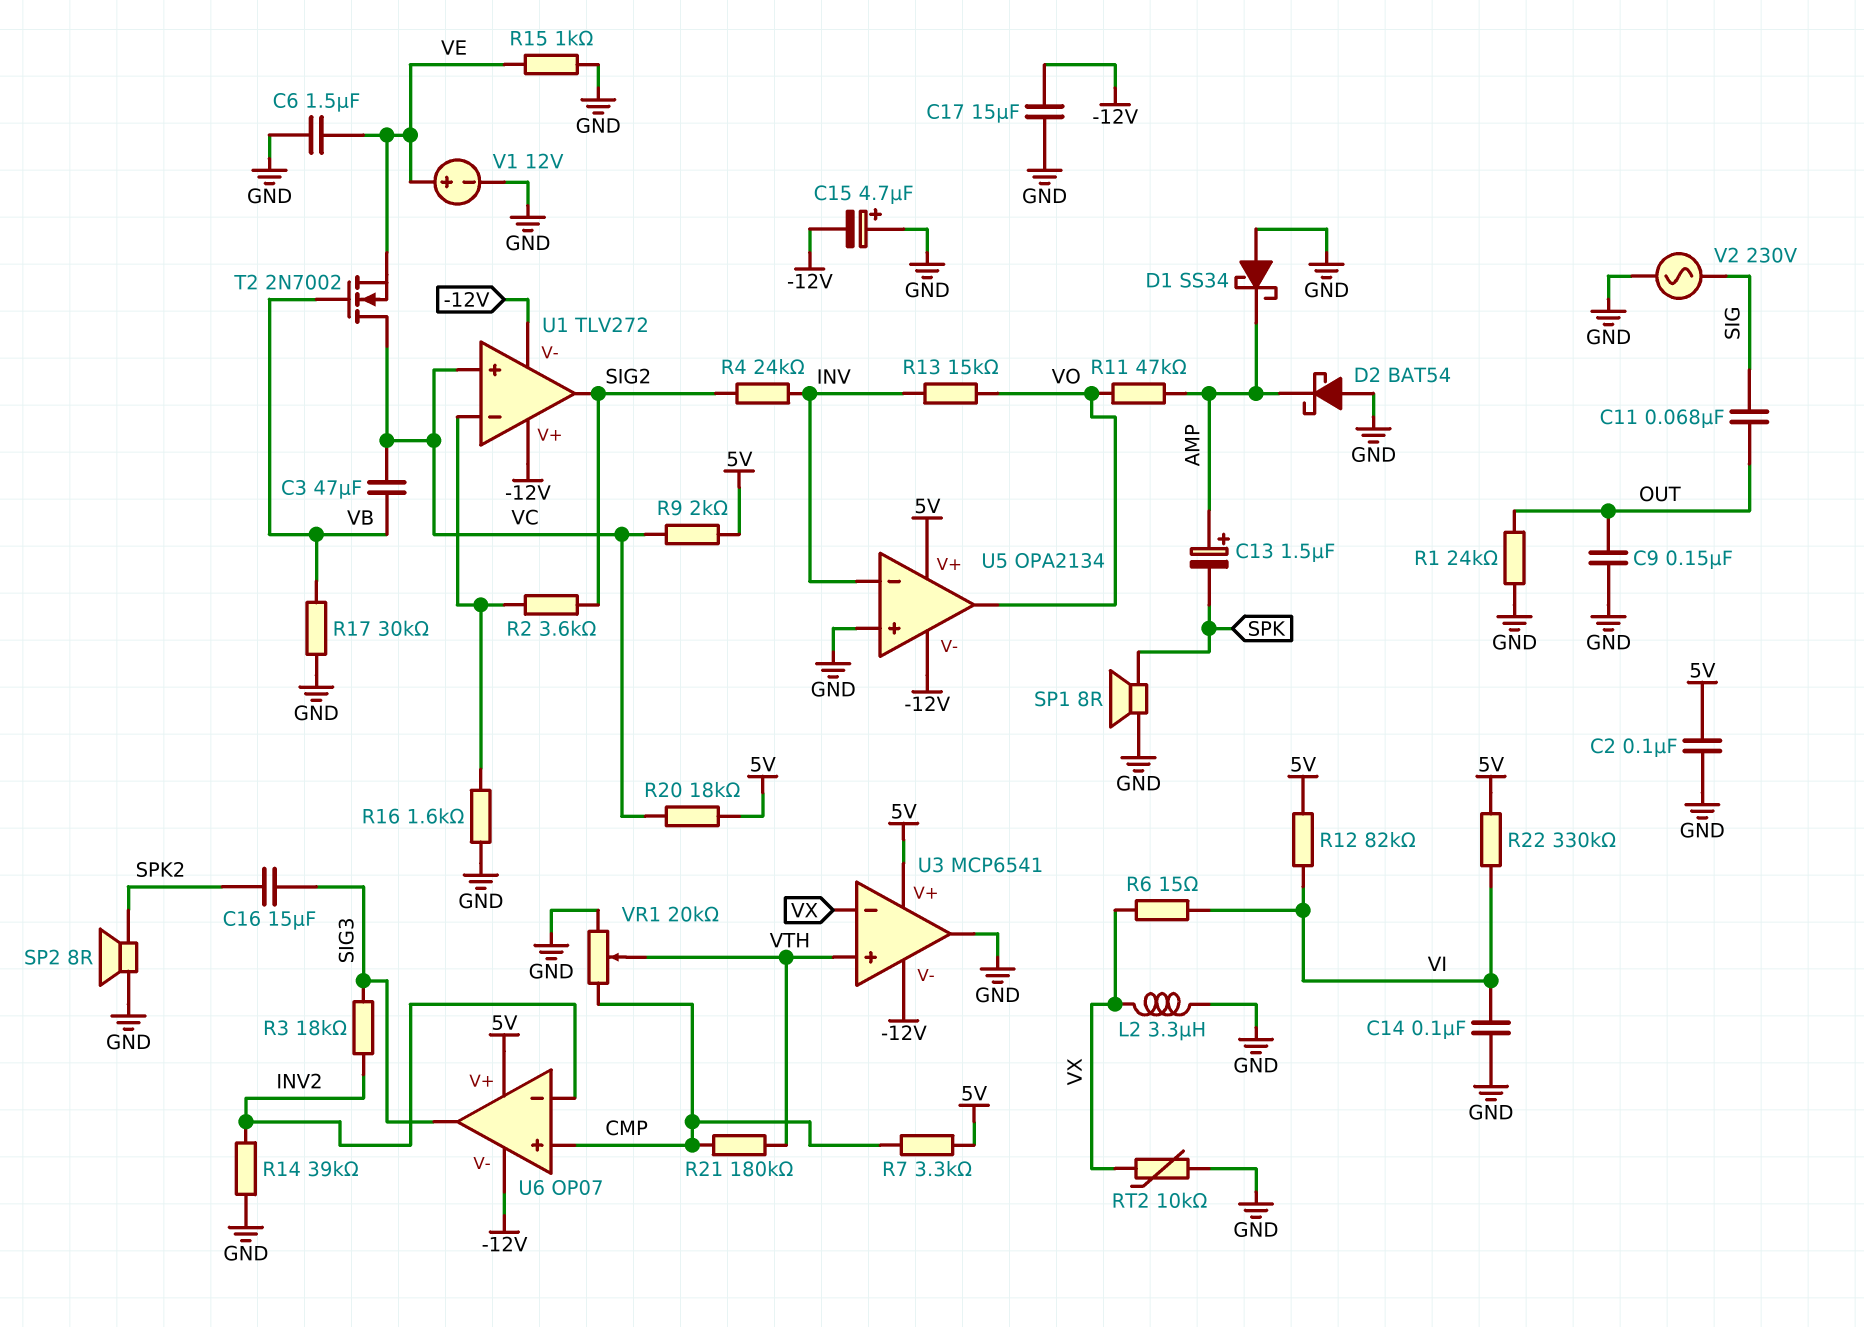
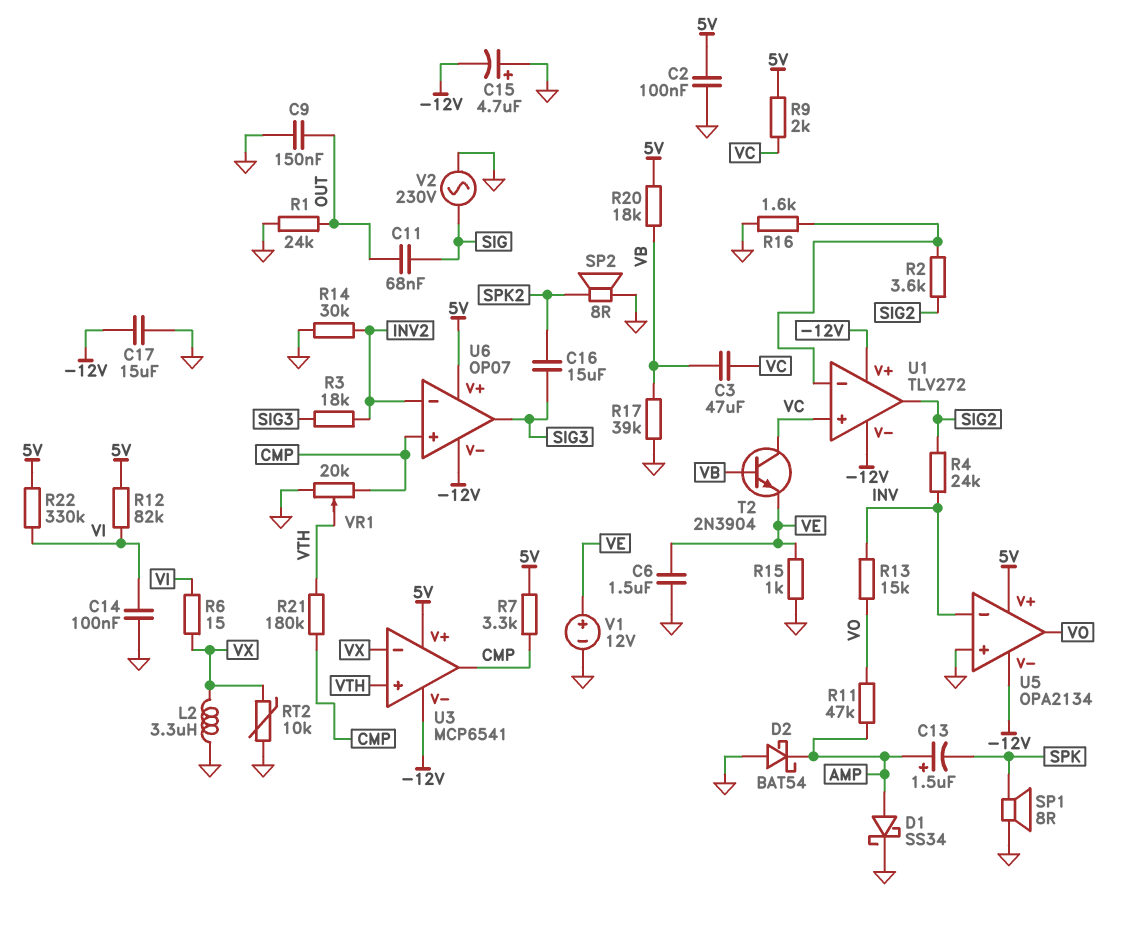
D1: schottky SS34 (A GND, K AMP) -> schottky SS34 (A AMP, K GND)
R14: 39k (GND, INV2) -> 30k (GND, INV2)
R17: 30k (GND, VB) -> 39k (GND, VB)
R20: 18k (5V, VC) -> 18k (5V, VB)
T2: NMOS 2N7002 (G VB, D VC, S VE) -> NPN 2N3904 (B VB, C VC, E VE)
U3 pin out: GND -> CMP

